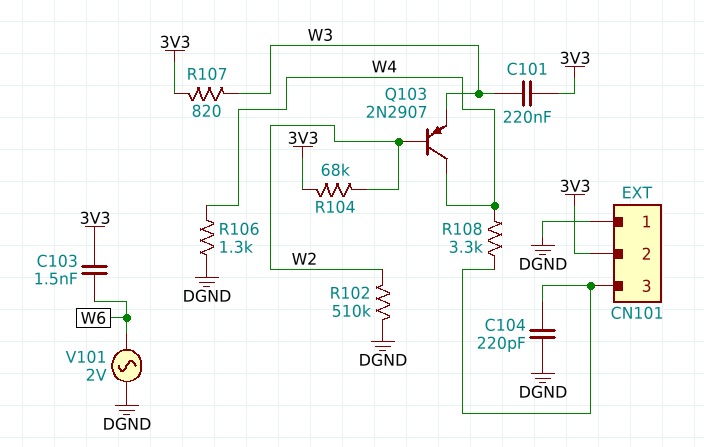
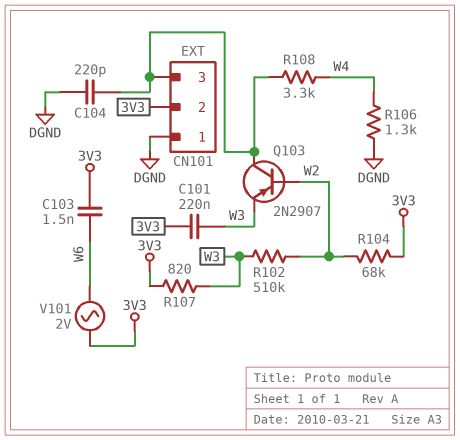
Q103: PNP 2N2907 (B W2, C W4, E W3) -> PNP 2N2907 (B W2, C CN101/3, E W3)
R102: 510k (DGND, W2) -> 510k (W2, W3)
V101: AC 2V (DGND, W6) -> AC 2V (3V3, W6)

